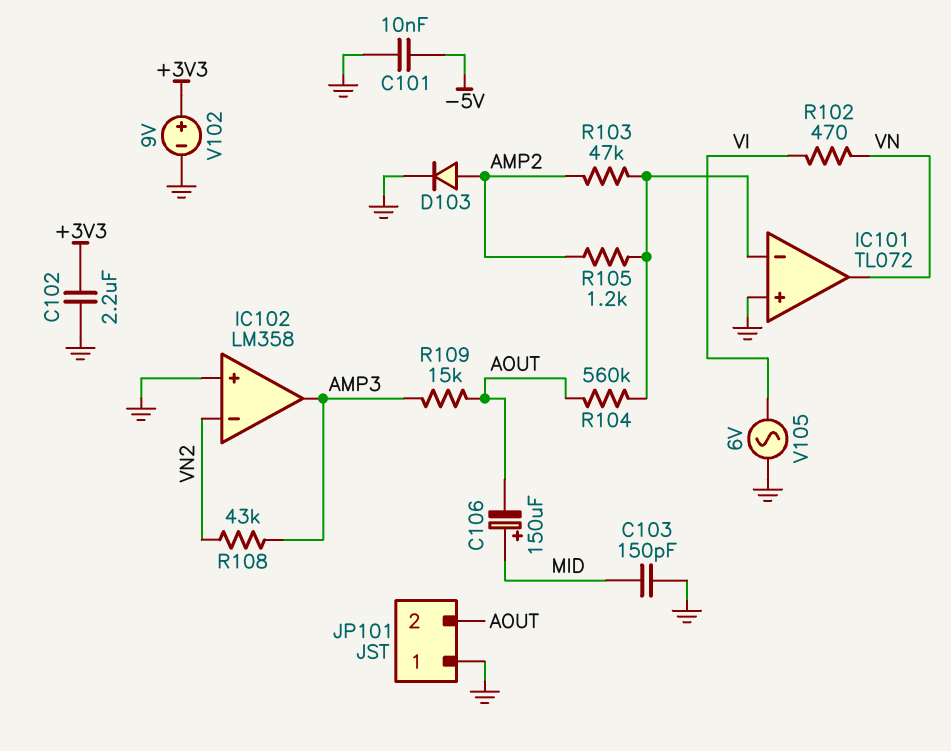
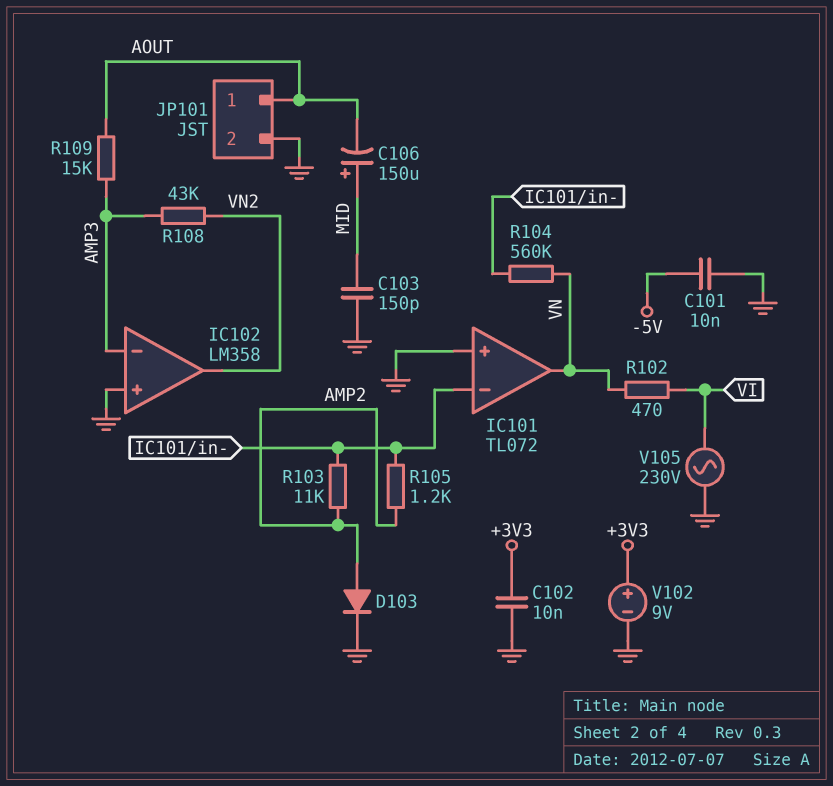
C102: 2.2uF (+3V3, GND) -> 10nF (+3V3, GND)
IC102 pin in-: VN2 -> AMP3
IC102 pin out: AMP3 -> VN2
JP101 pin 1: GND -> AOUT
JP101 pin 2: AOUT -> GND
R103: 47k (AMP2, IC101/in-) -> 11k (AMP2, IC101/in-)
R104: 560k (AOUT, IC101/in-) -> 560k (IC101/in-, VN)
V105: AC 6V (GND, VI) -> AC 230V (GND, VI)

